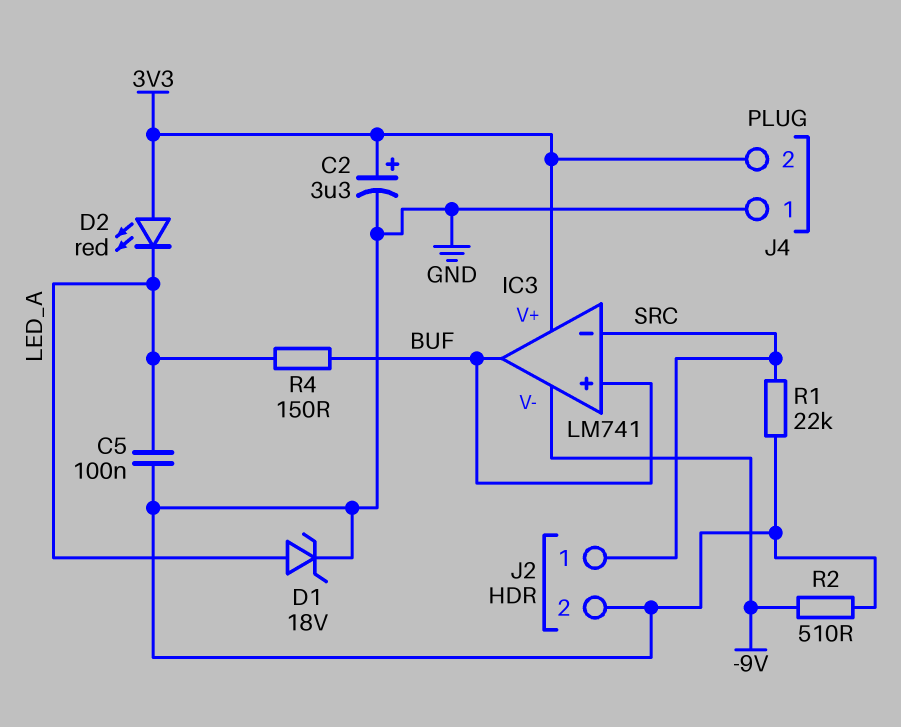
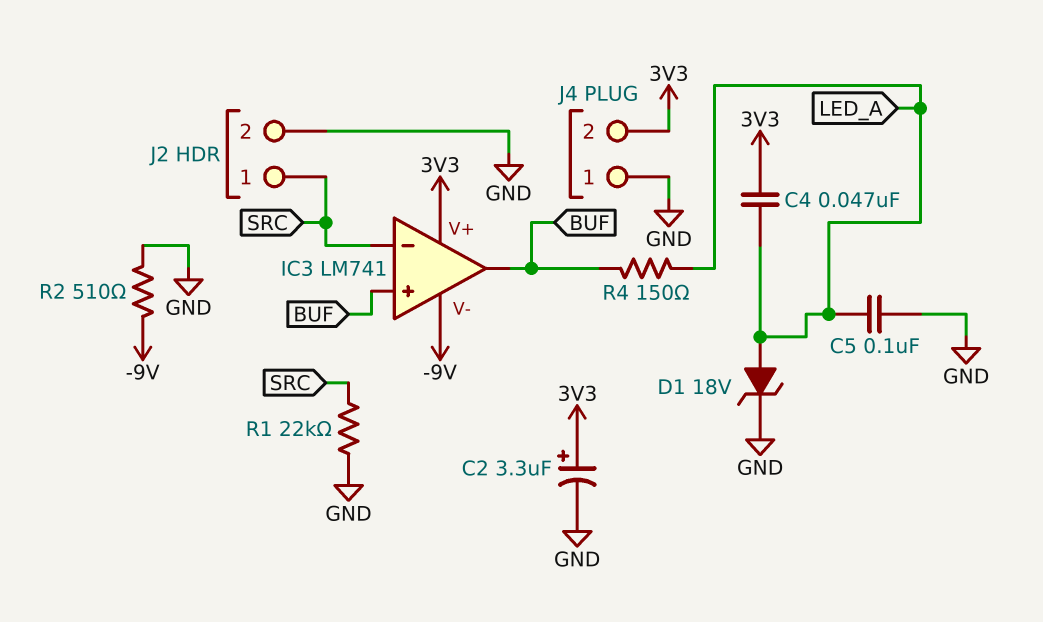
C4: none -> 47nF (3V3, LED_A)
D2: LED red (A 3V3, K LED_A) -> none

